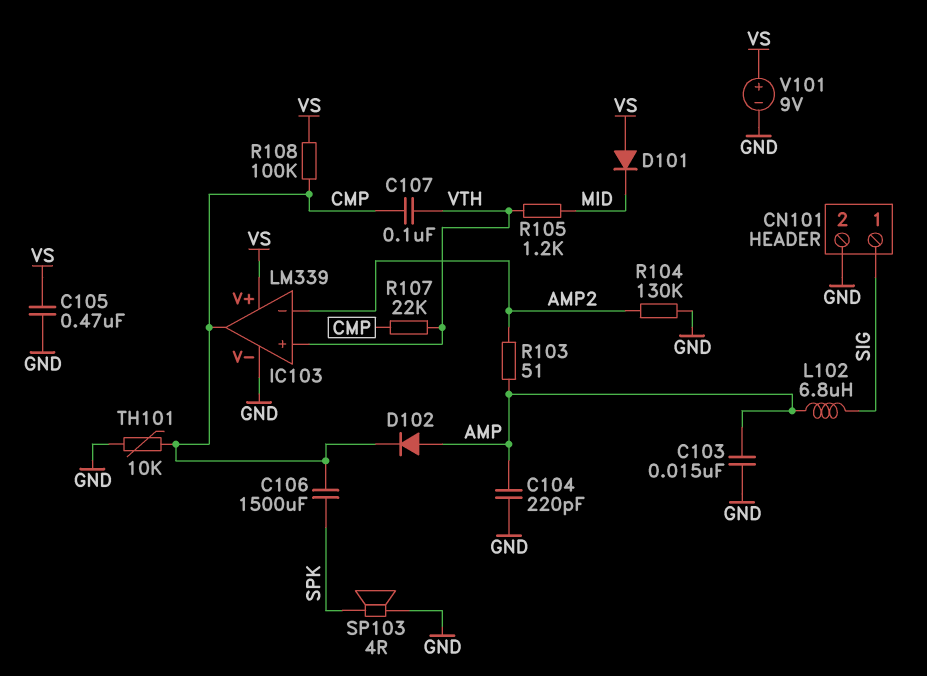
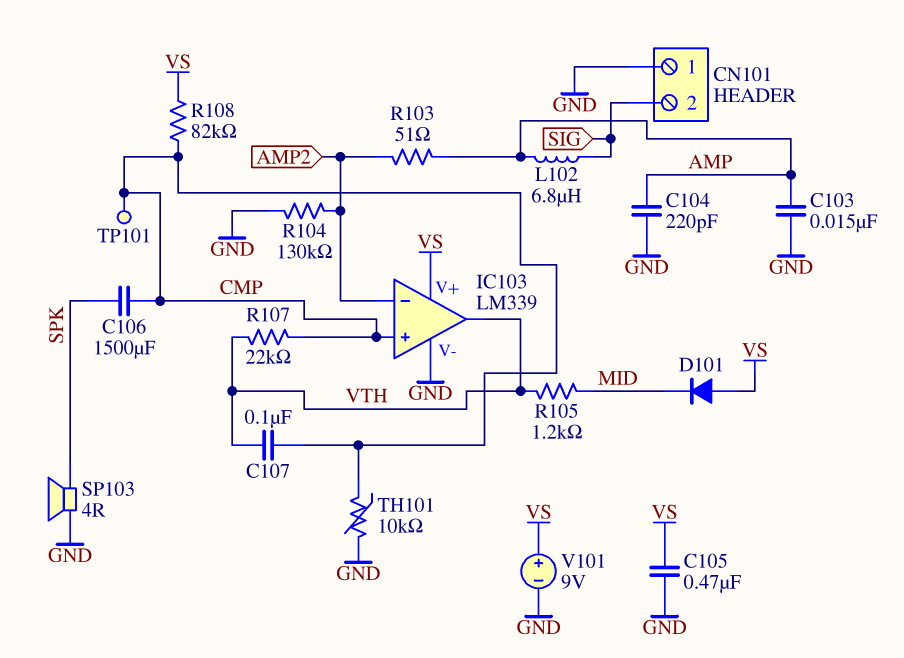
CN101 pin 1: SIG -> GND
CN101 pin 2: GND -> SIG
D102: diode (A AMP, K CMP) -> none
IC103 pin in+: VTH -> CMP
IC103 pin out: CMP -> VTH
R108: 100k (CMP, VS) -> 82k (CMP, VS)
TP101: none -> test point (CMP)

